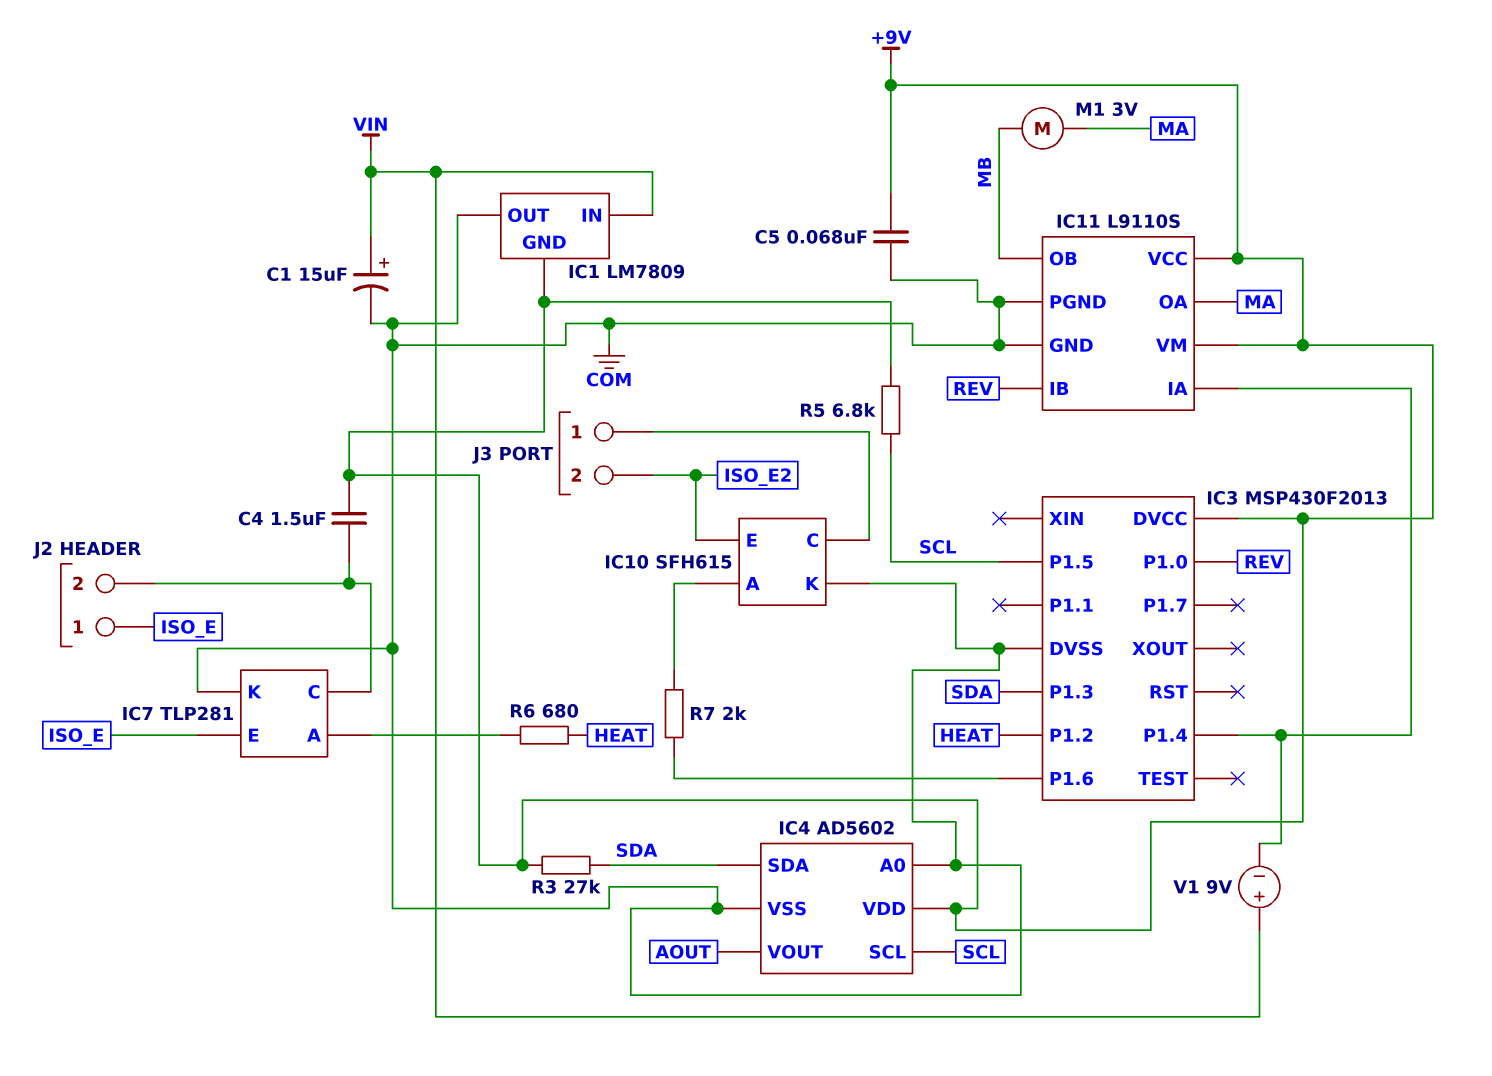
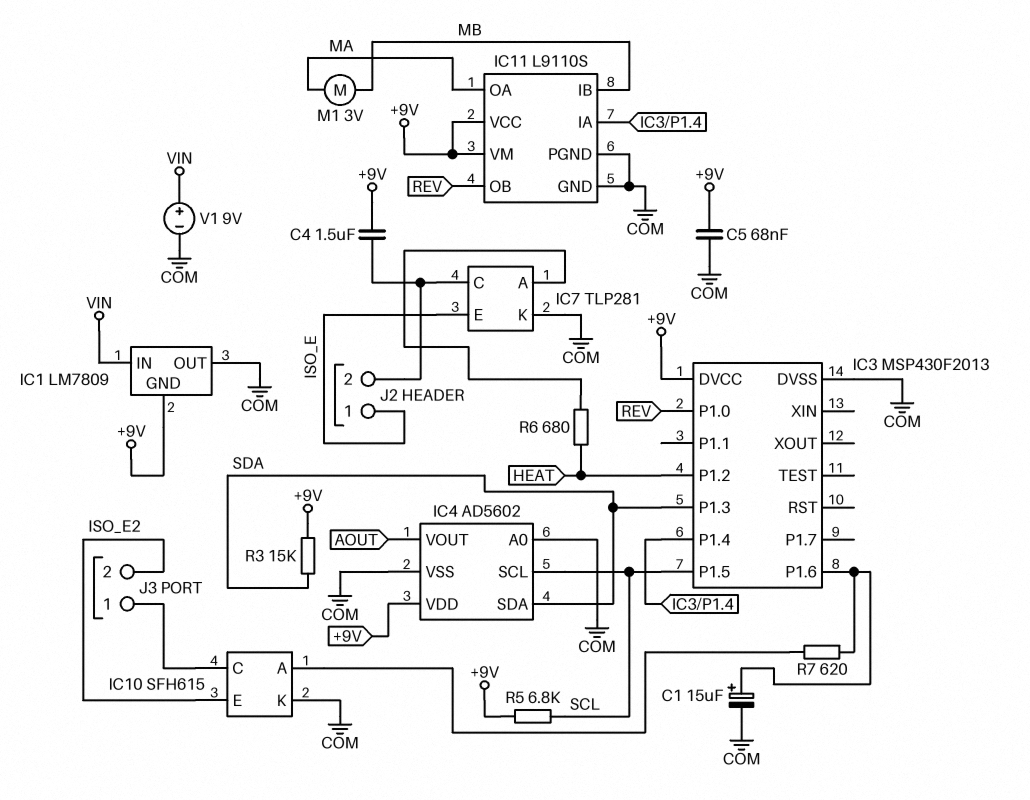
C1: 15uF (plus VIN, minus COM) -> 15uF (plus IC3/P1.6, minus COM)
IC11 pin IB: REV -> MB
IC11 pin OB: MB -> REV
R3: 27k (+9V, SDA) -> 15k (+9V, SDA)
R7: 2k (IC3/P1.6, IC10/A) -> 620 (IC3/P1.6, IC10/A)
V1: 9V (plus VIN, minus IC3/P1.4) -> 9V (plus VIN, minus COM)

